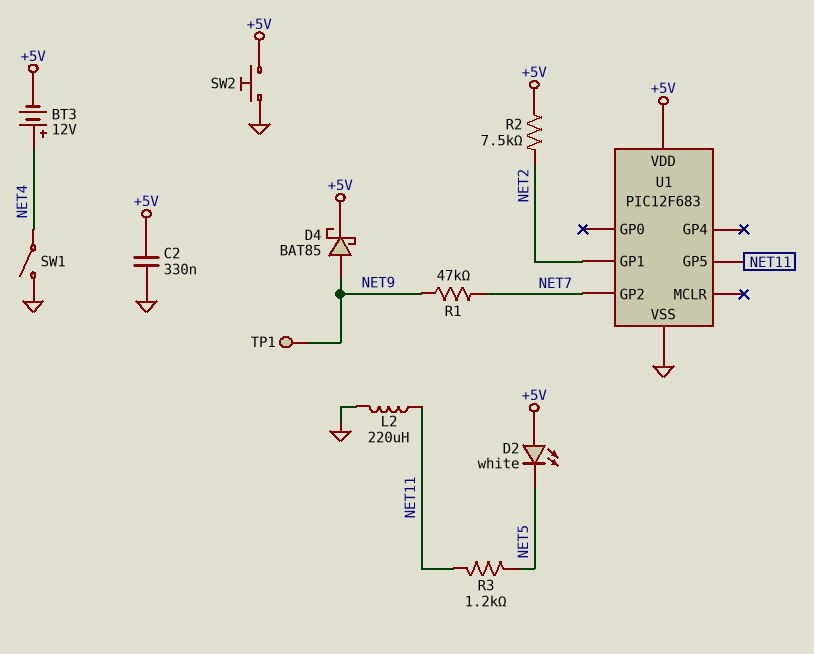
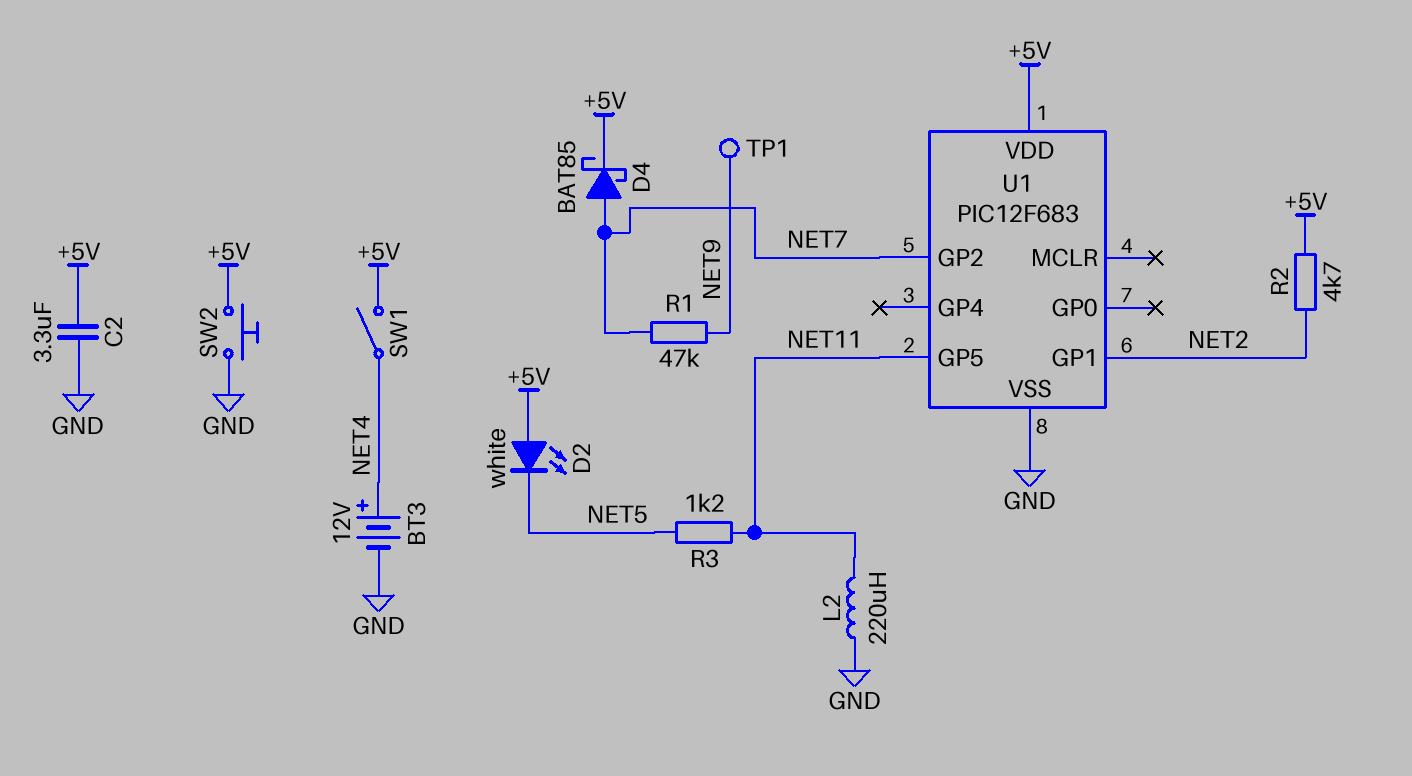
BT3: 12V (plus NET4, minus +5V) -> 12V (plus NET4, minus GND)
C2: 330nF (+5V, GND) -> 3.3uF (+5V, GND)
D4: schottky BAT85 (A NET9, K +5V) -> schottky BAT85 (A NET7, K +5V)
R2: 7.5k (+5V, NET2) -> 4.7k (+5V, NET2)
SW1: switch (GND, NET4) -> switch (+5V, NET4)

